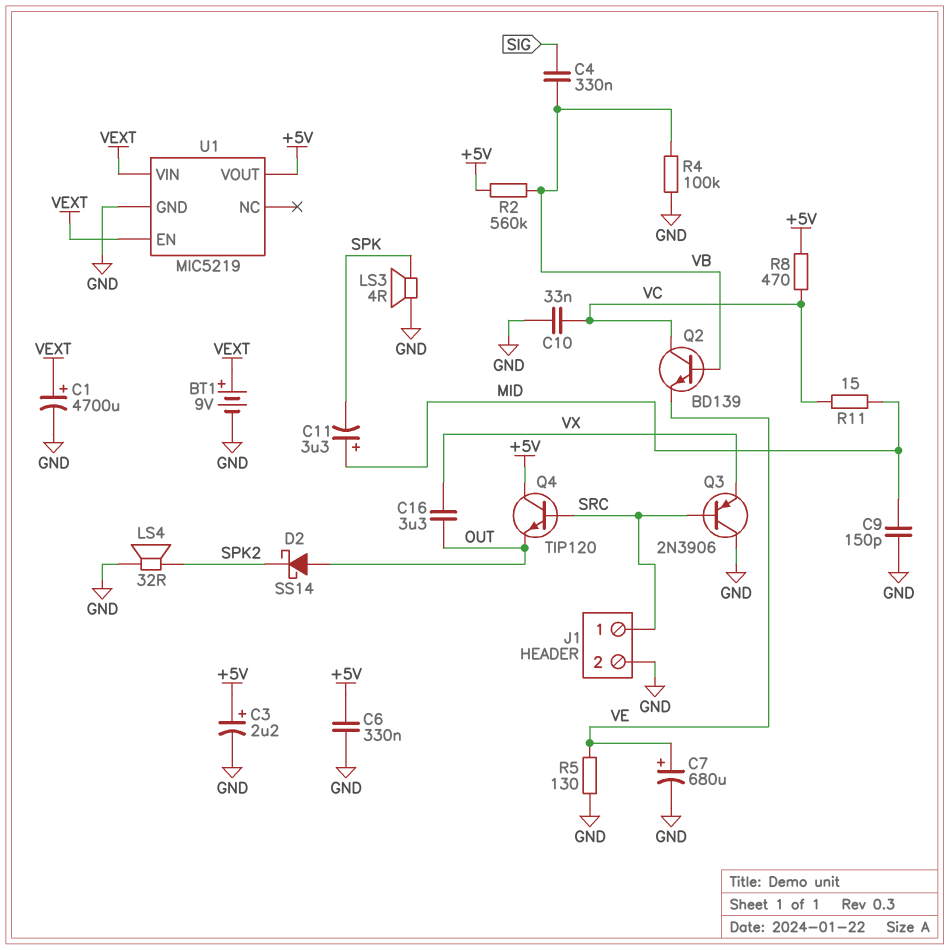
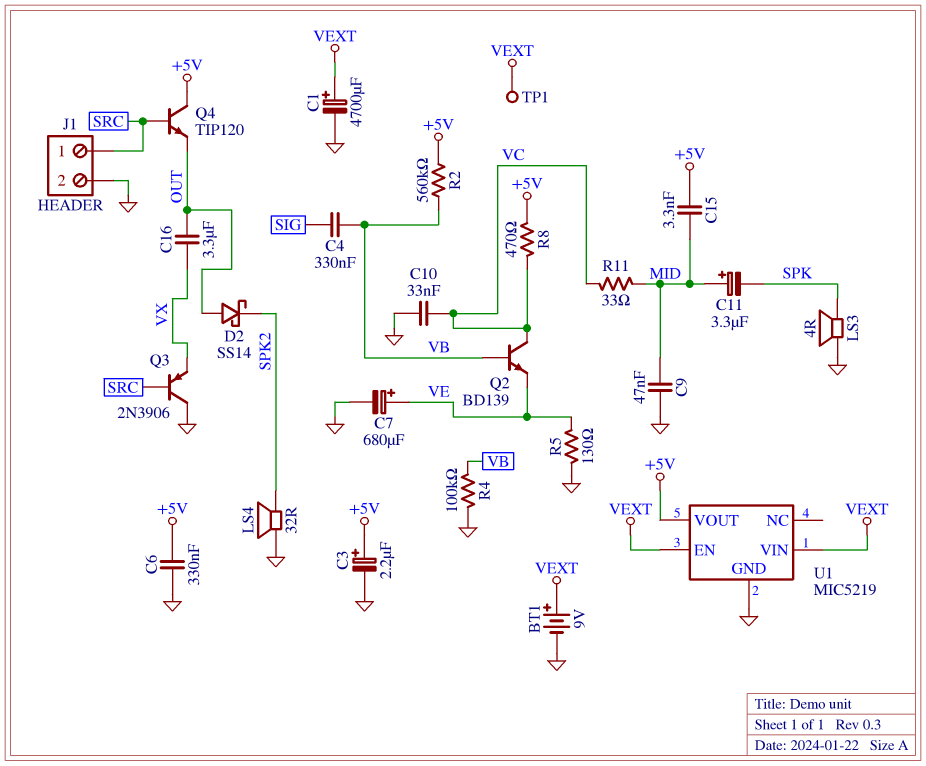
C9: 150pF (GND, MID) -> 47nF (GND, MID)
C15: none -> 3.3nF (+5V, MID)
R11: 15 (MID, VC) -> 33 (MID, VC)
TP1: none -> test point (VEXT)

